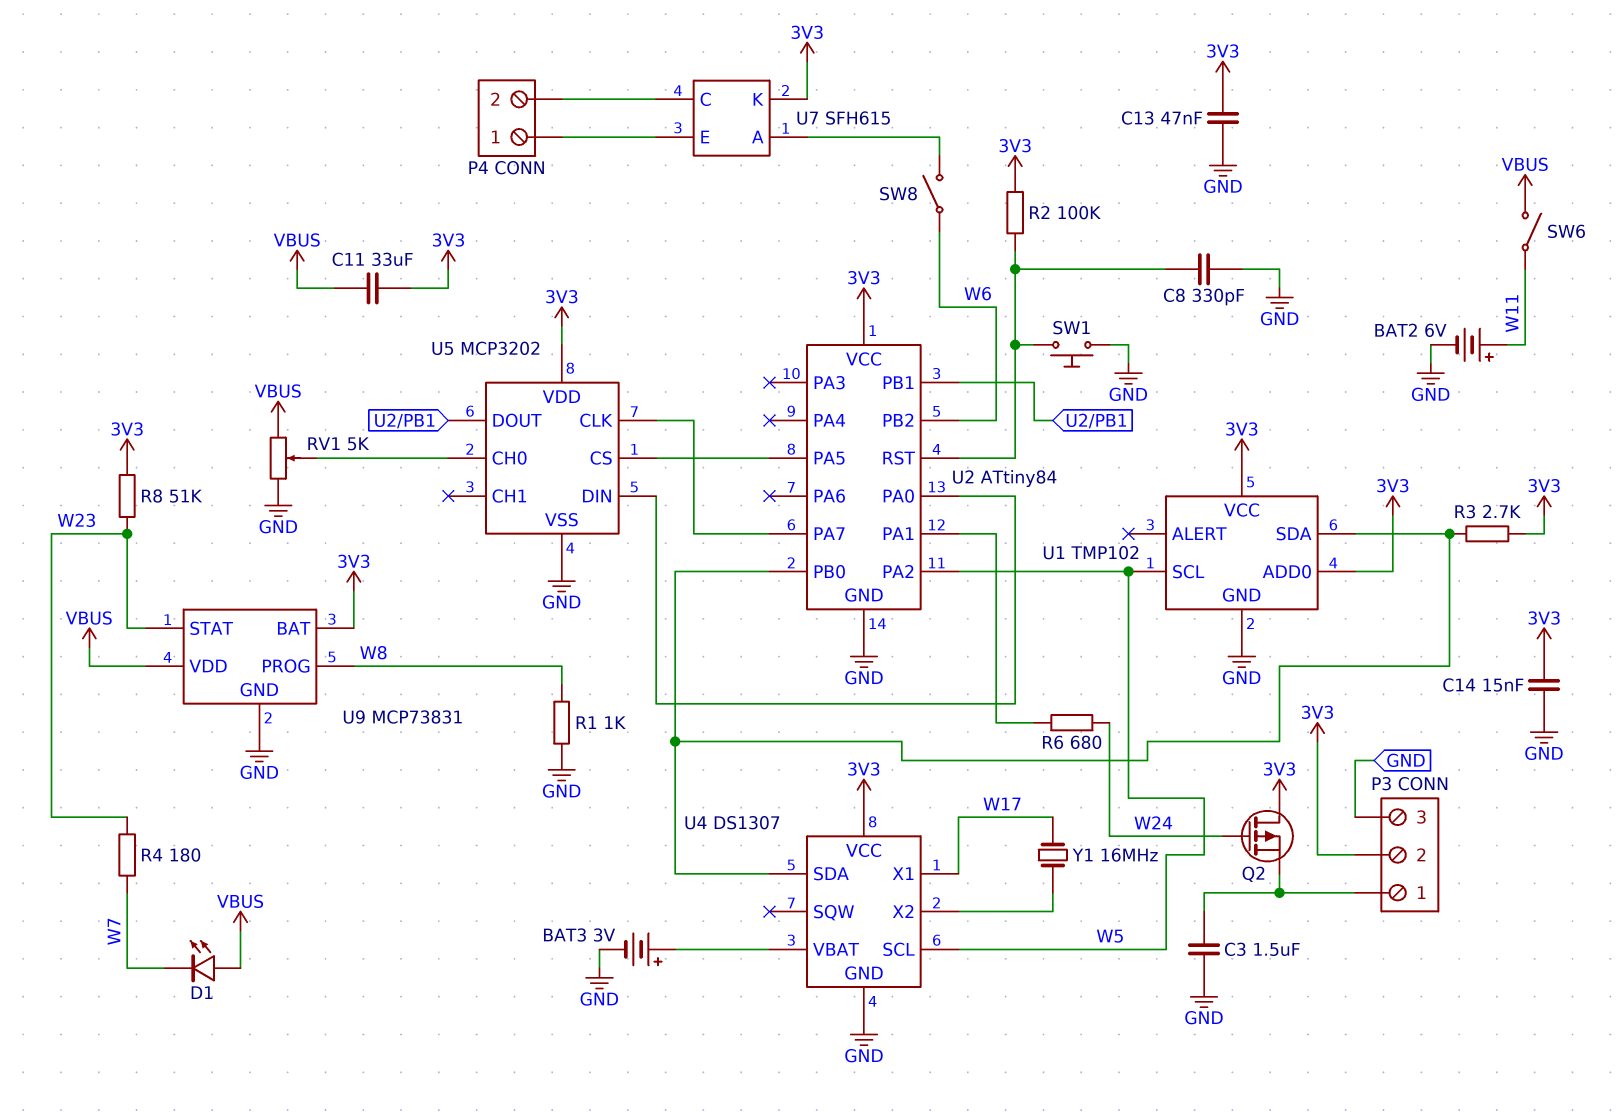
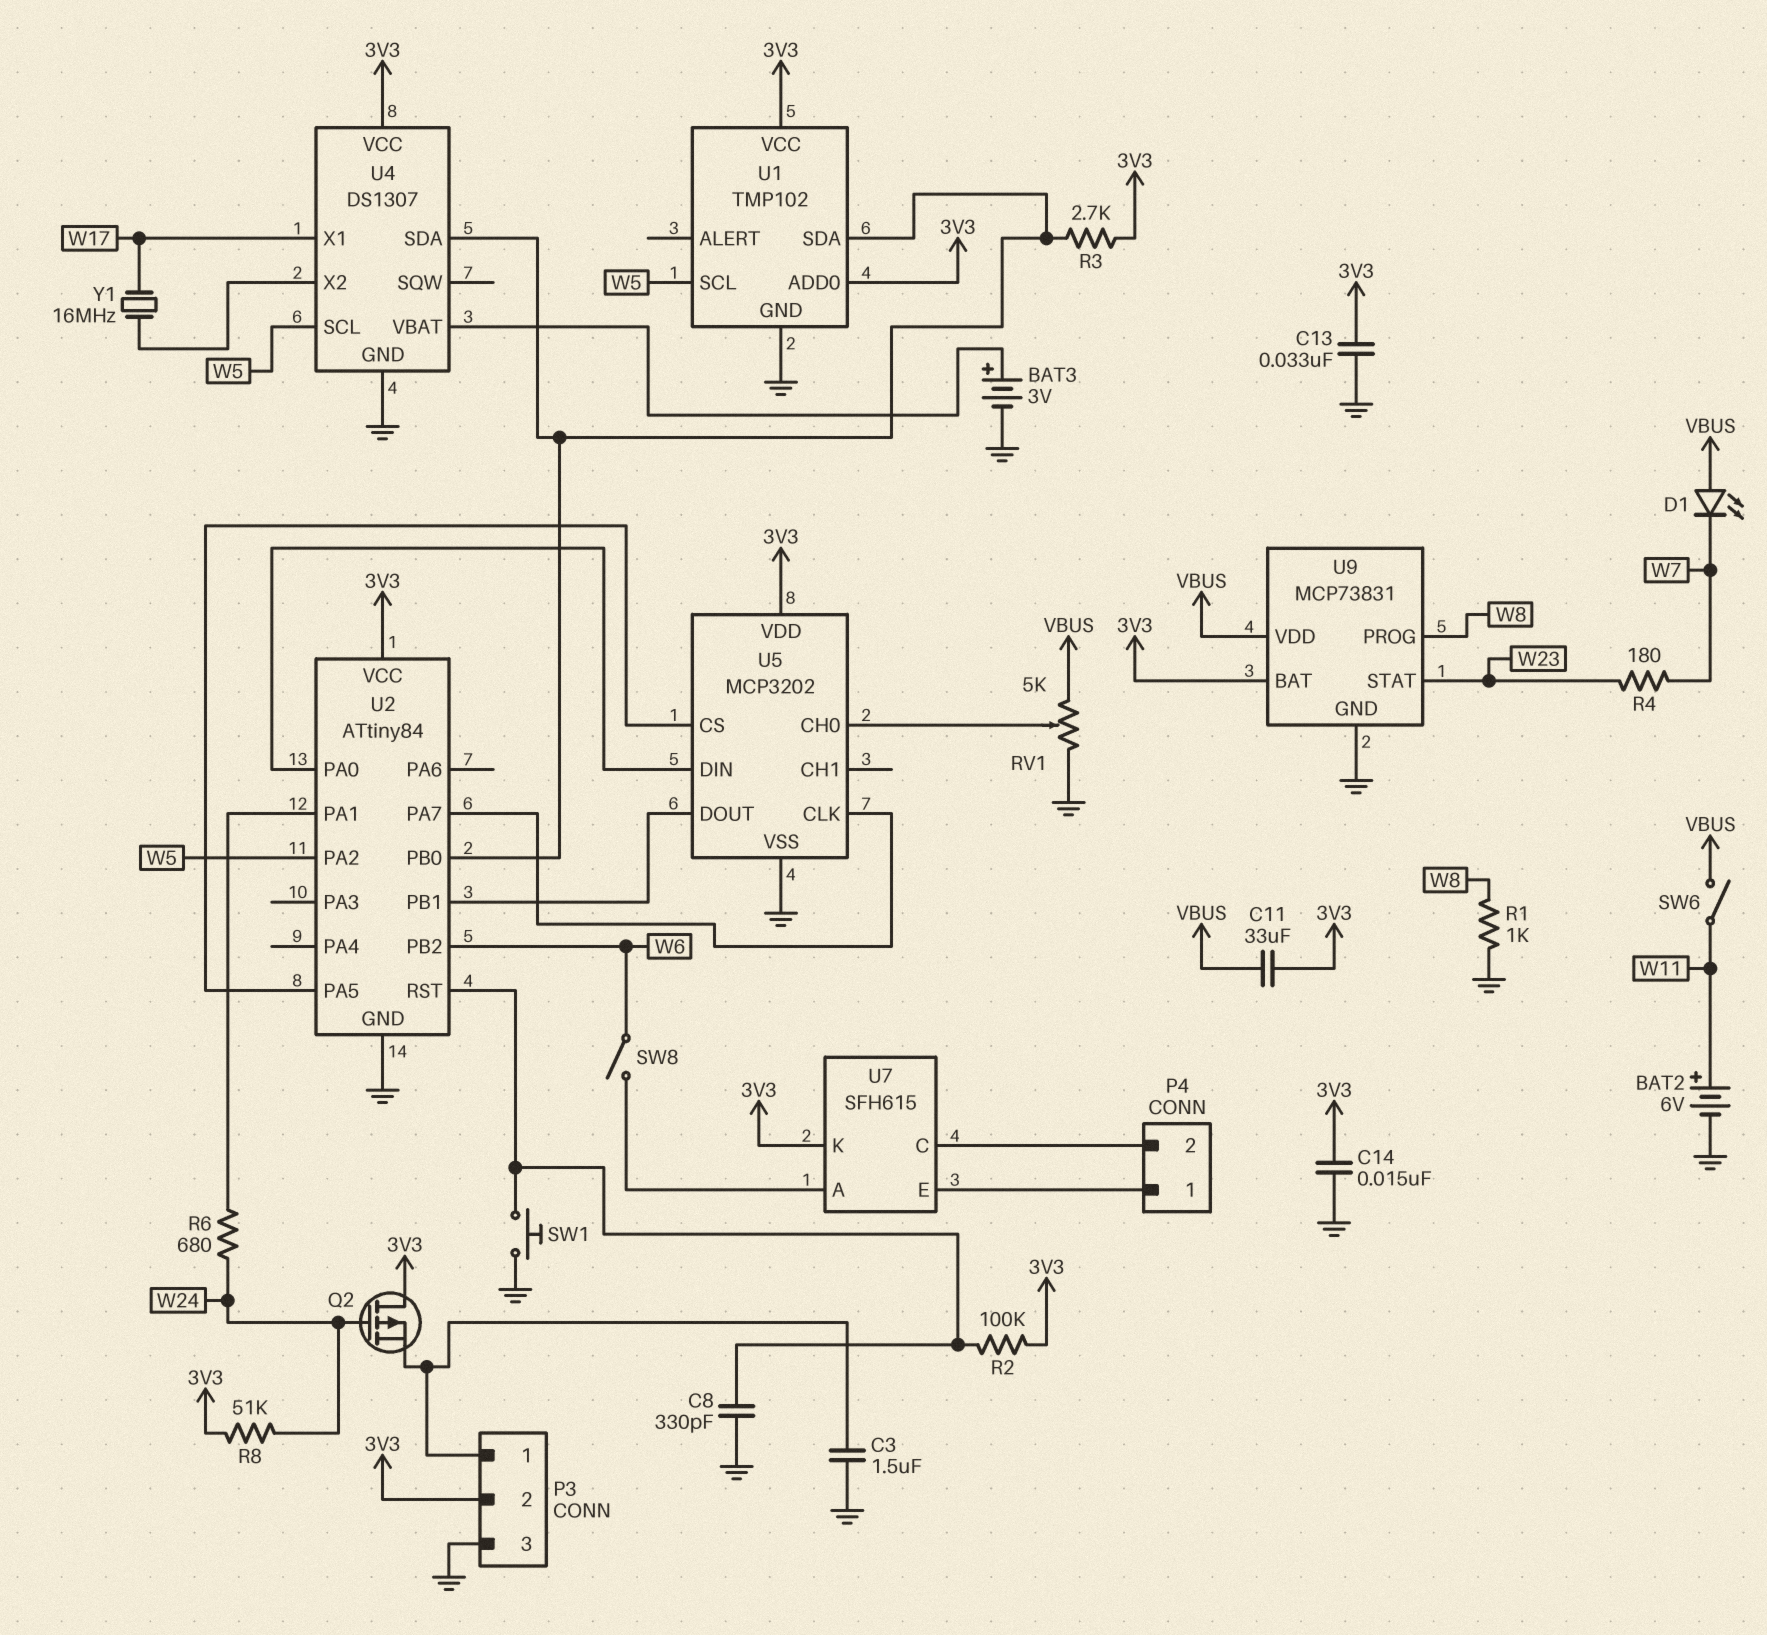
C13: 47nF (3V3, GND) -> 33nF (3V3, GND)
R8: 51k (3V3, W23) -> 51k (3V3, W24)

